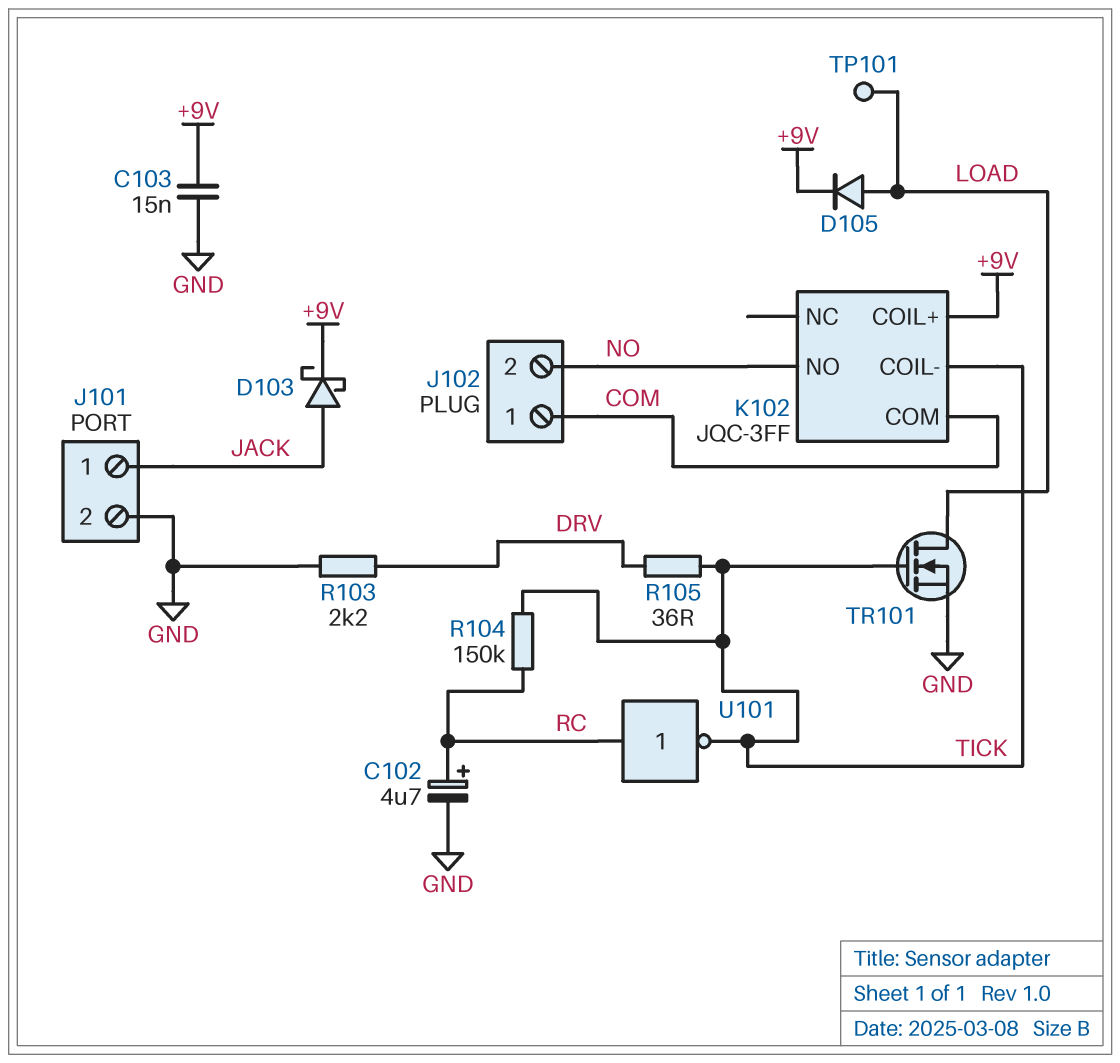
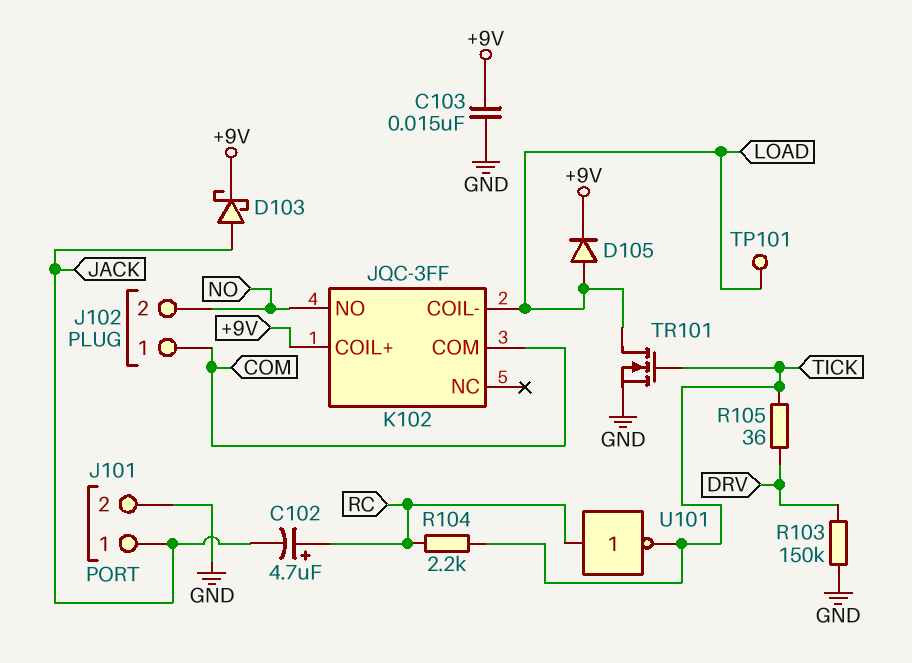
C102: 4.7uF (plus RC, minus GND) -> 4.7uF (plus RC, minus JACK)
K102 pin COIL-: TICK -> LOAD
R103: 2.2k (DRV, GND) -> 150k (DRV, GND)
R104: 150k (RC, TICK) -> 2.2k (RC, TICK)

